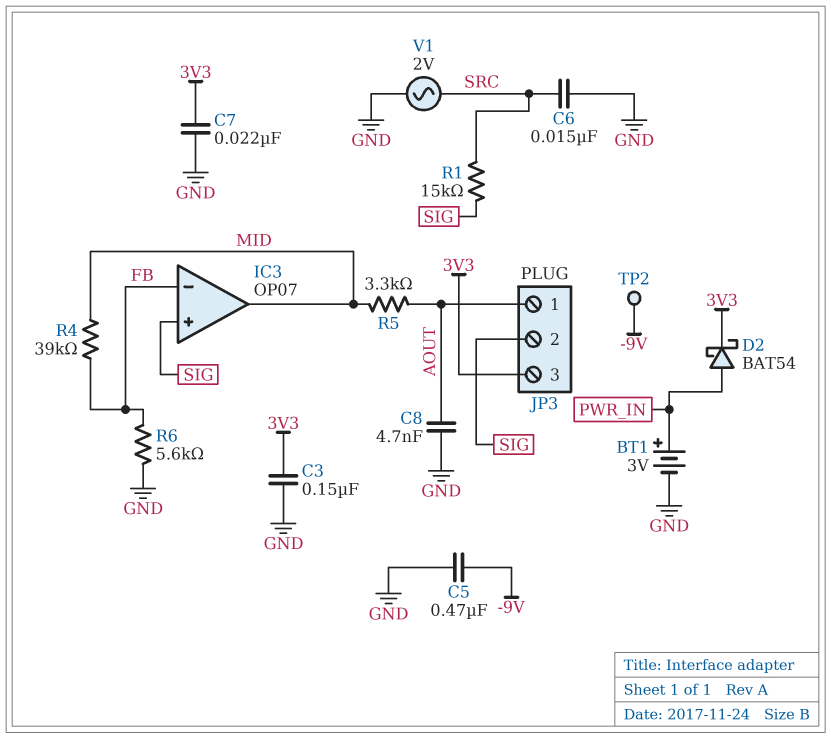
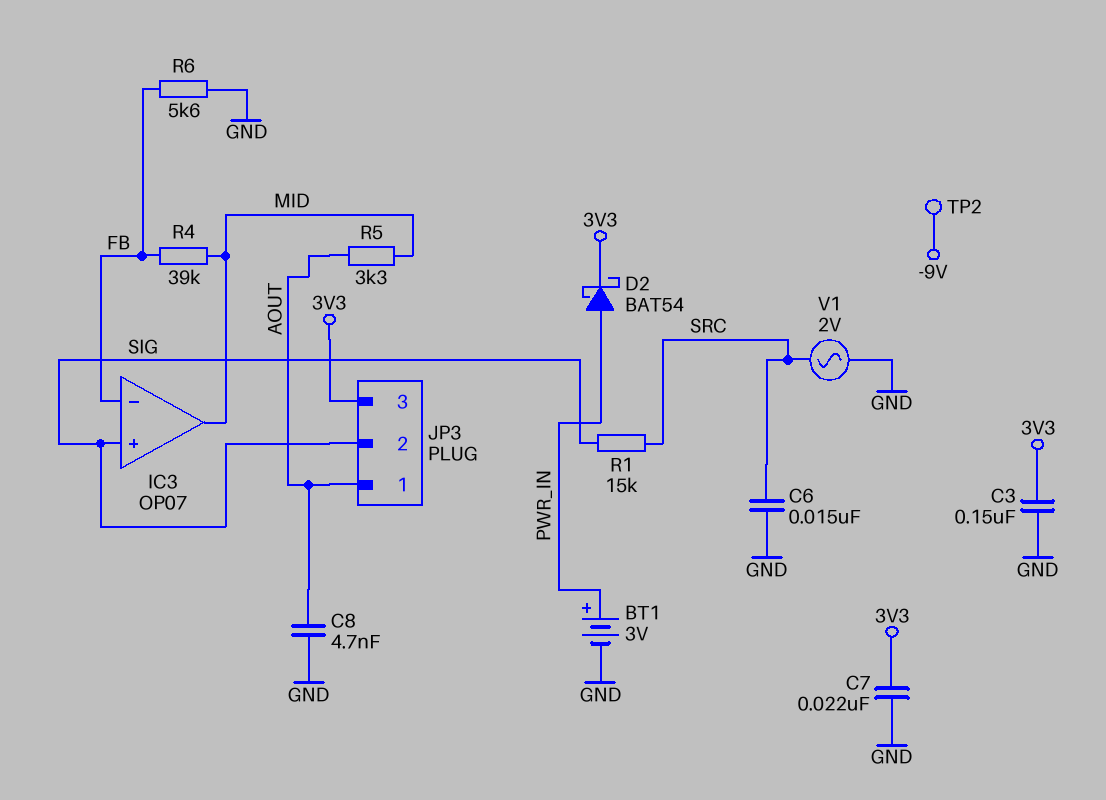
C5: 470nF (-9V, GND) -> none

